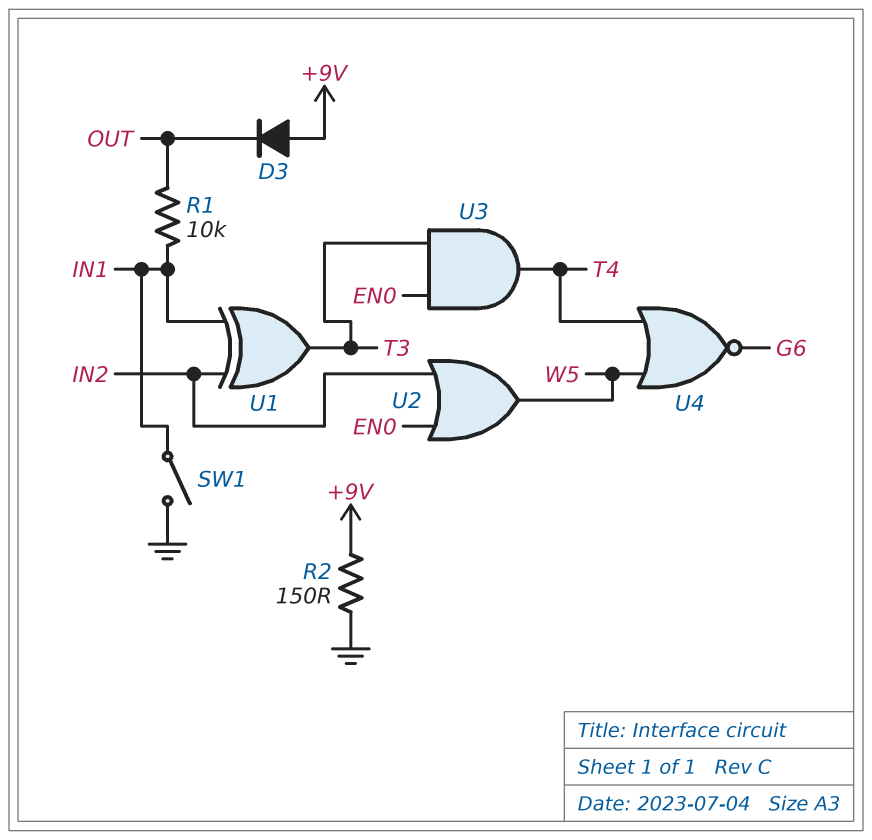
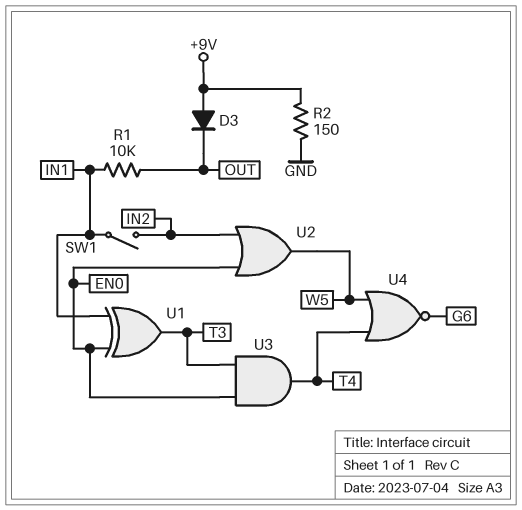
SW1: switch (GND, IN1) -> switch (IN1, IN2)
U1: XOR (in IN1, in IN2, out T3) -> XOR (in EN0, in IN1, out T3)

